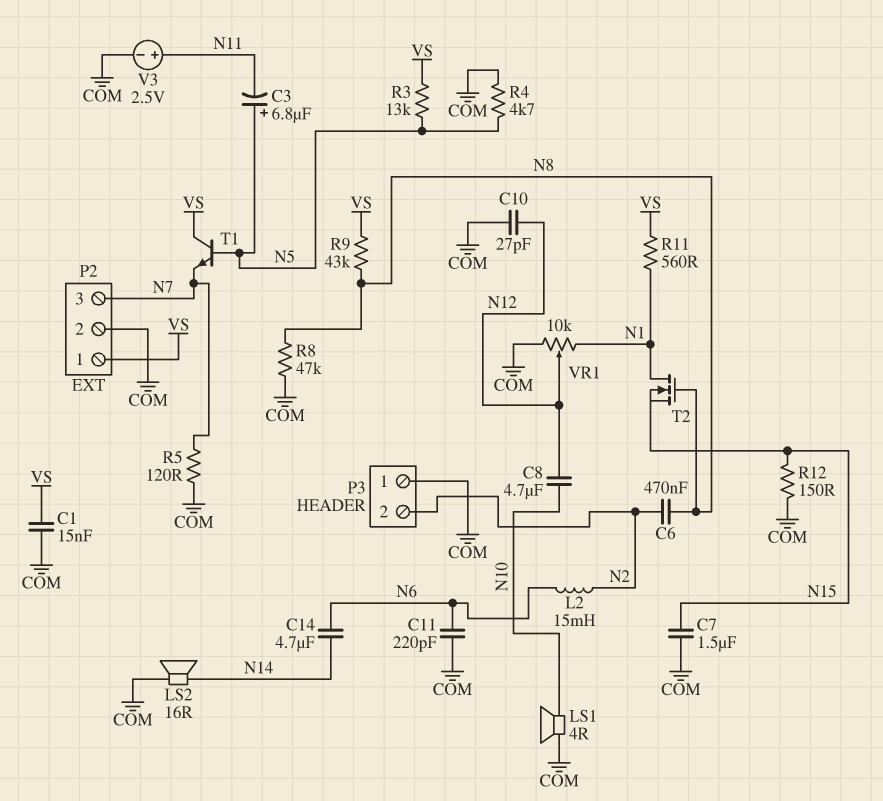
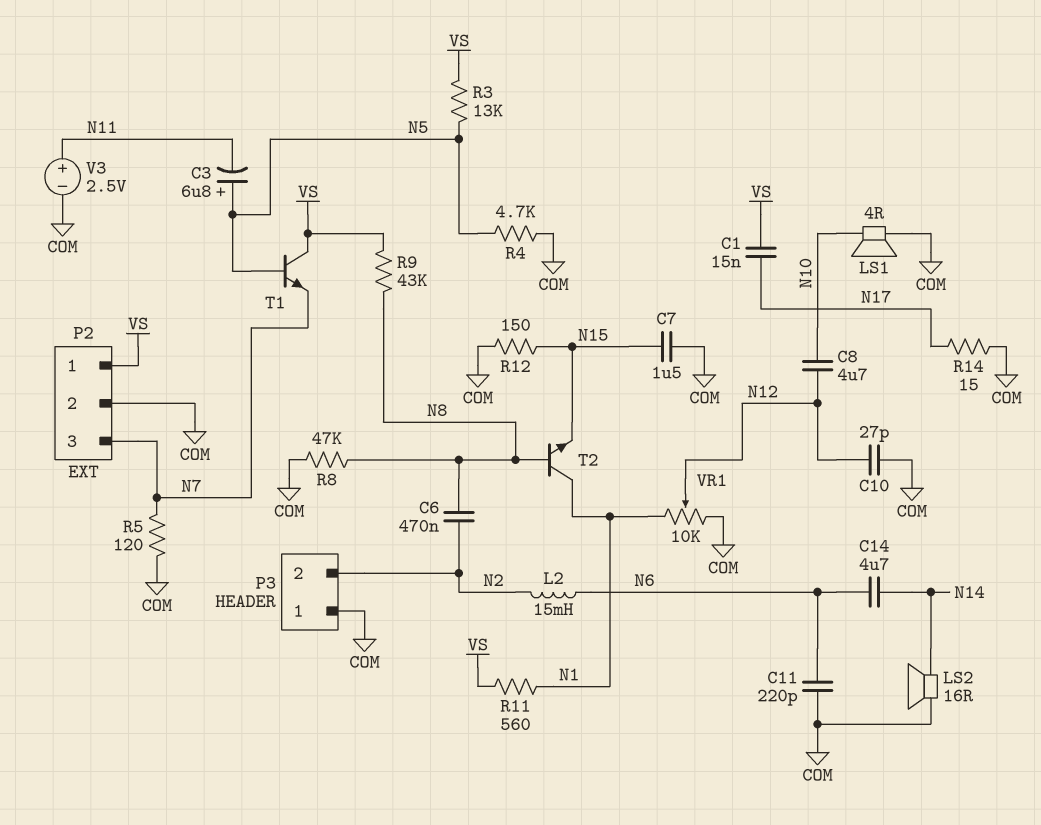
C1: 15nF (COM, VS) -> 15nF (N17, VS)
R14: none -> 15 (COM, N17)
T2: NMOS (G N8, D N1, S N15) -> NPN (B N8, C N1, E N15)

